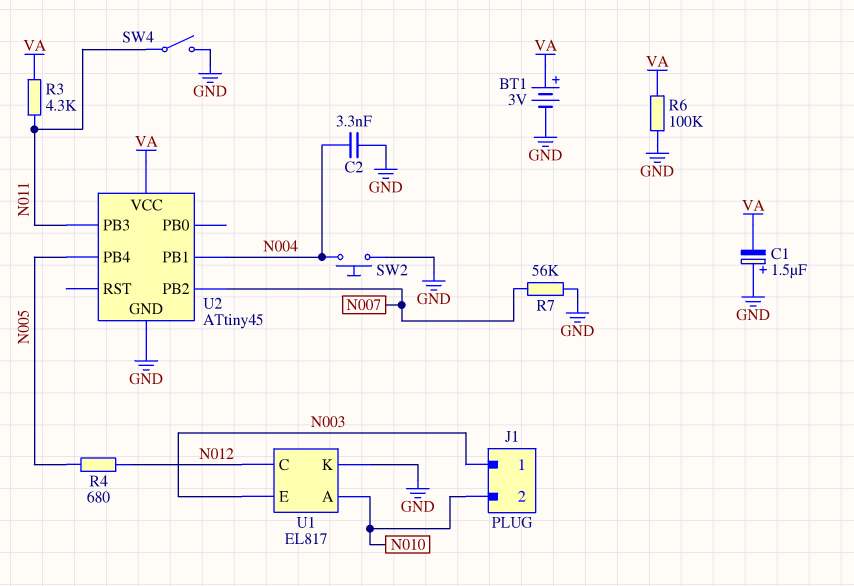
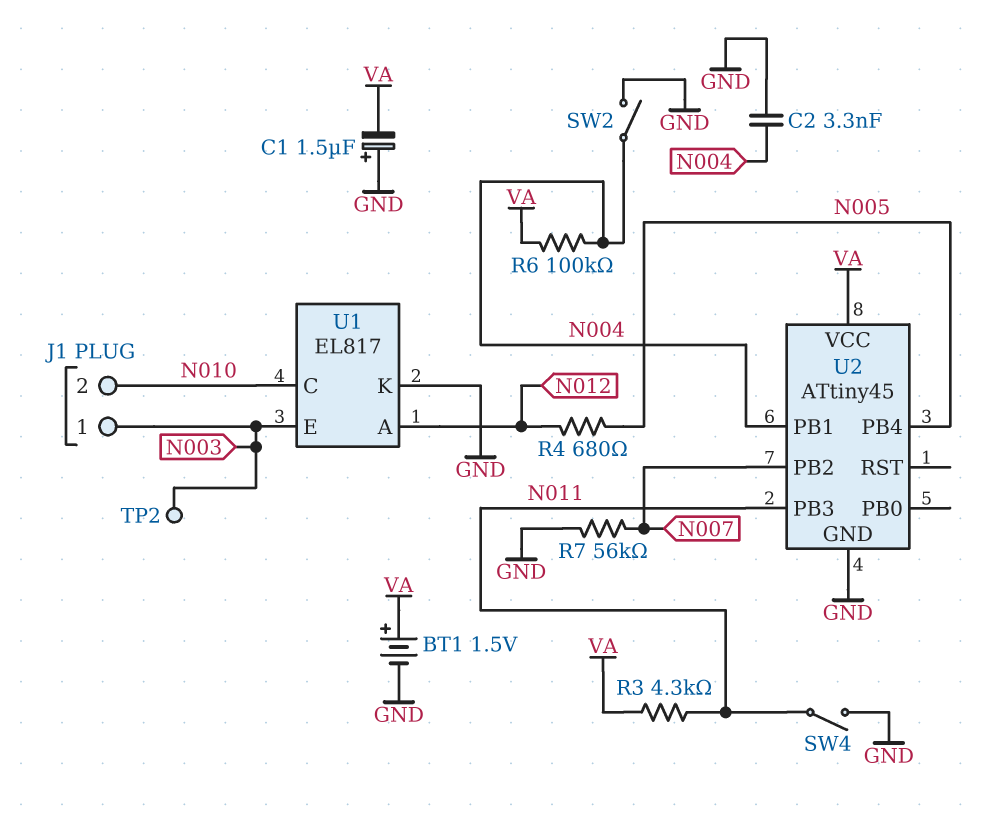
BT1: 3V (plus VA, minus GND) -> 1.5V (plus VA, minus GND)
R6: 100k (GND, VA) -> 100k (N004, VA)
SW2: button (GND, N004) -> switch (GND, N004)
TP2: none -> test point (N003)
U1 pin A: N010 -> N012
U1 pin C: N012 -> N010

